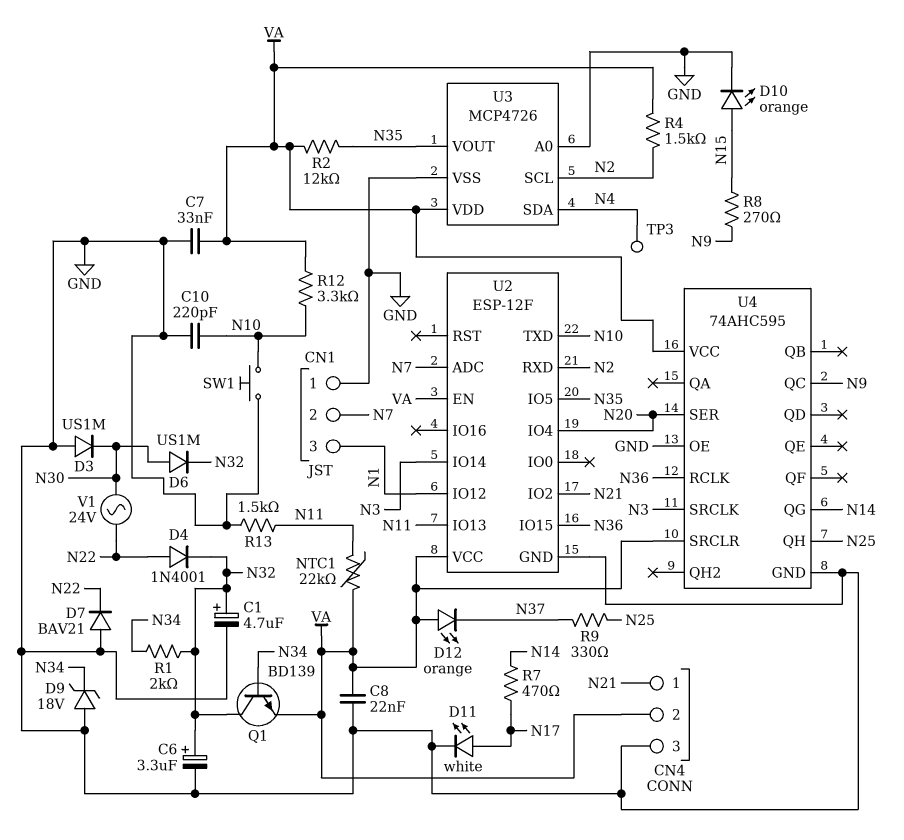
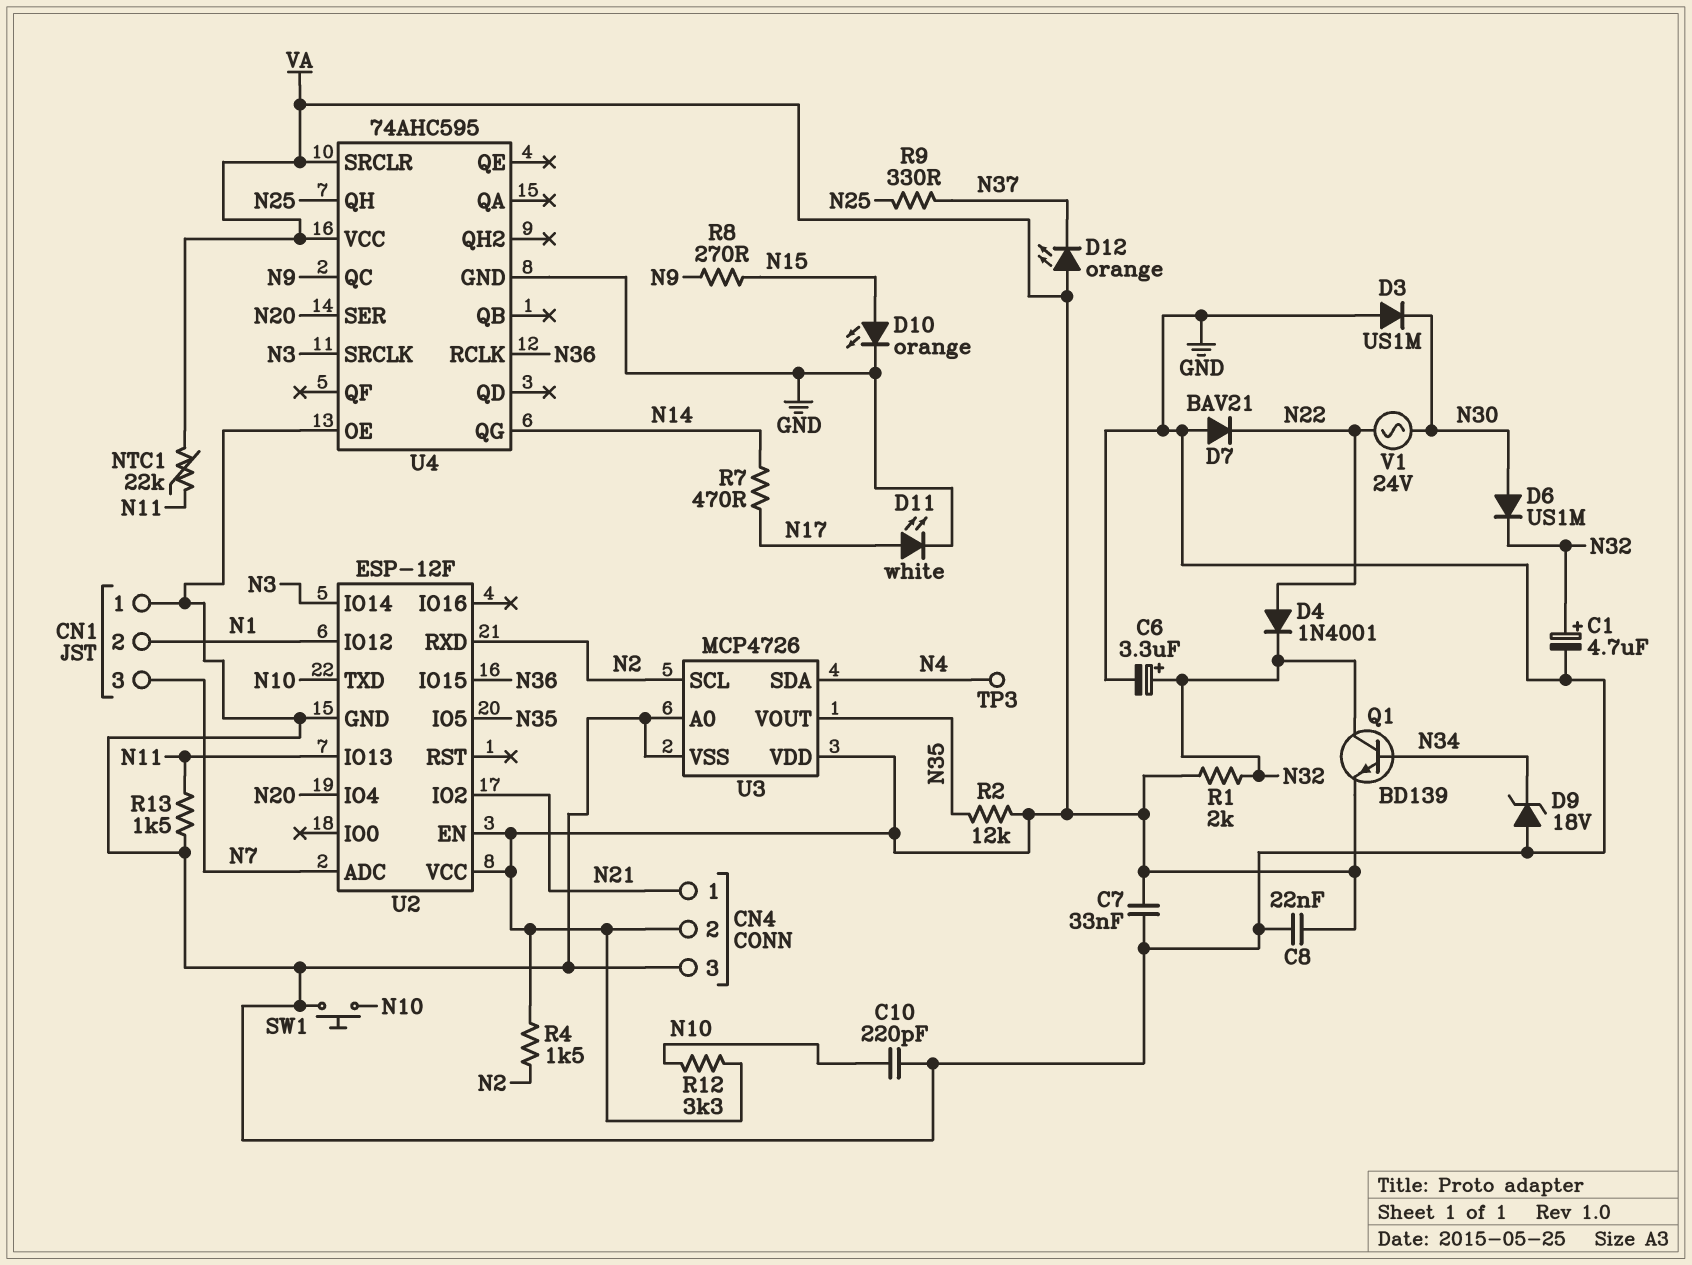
CN1 pin 2: N7 -> N1
CN1 pin 3: N1 -> N7
R1: 2k (N32, N34) -> 2k (N32, VA)

